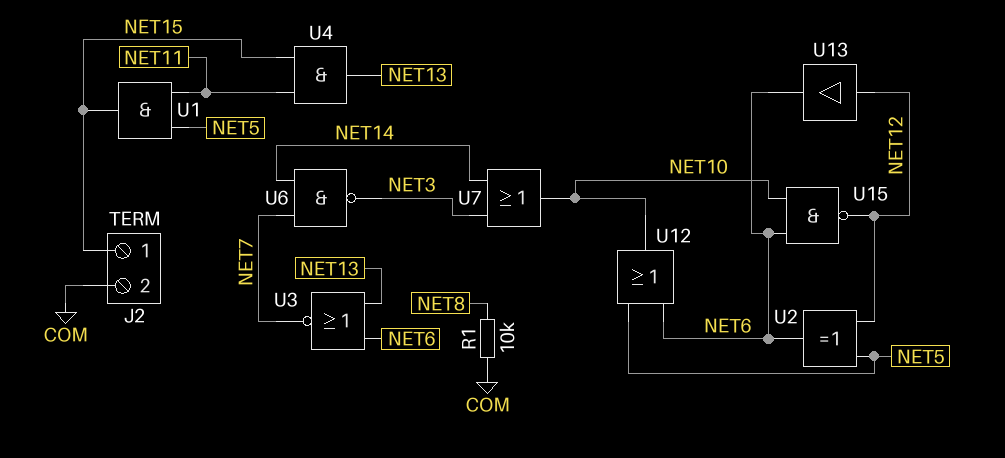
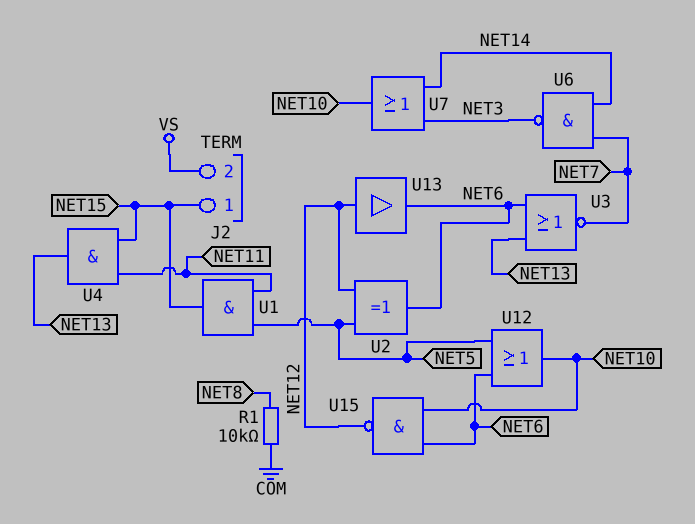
J2 pin 2: COM -> VS

